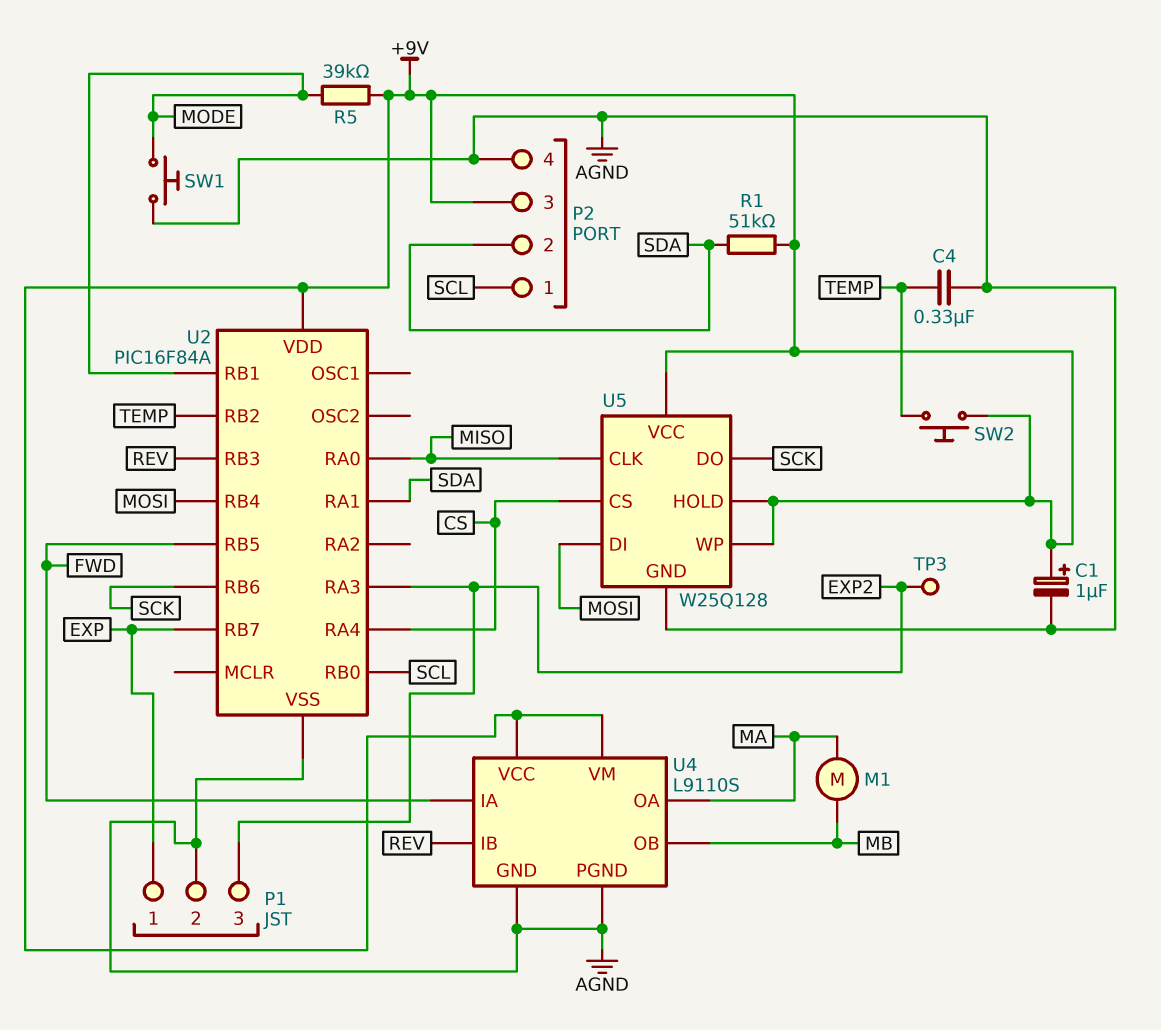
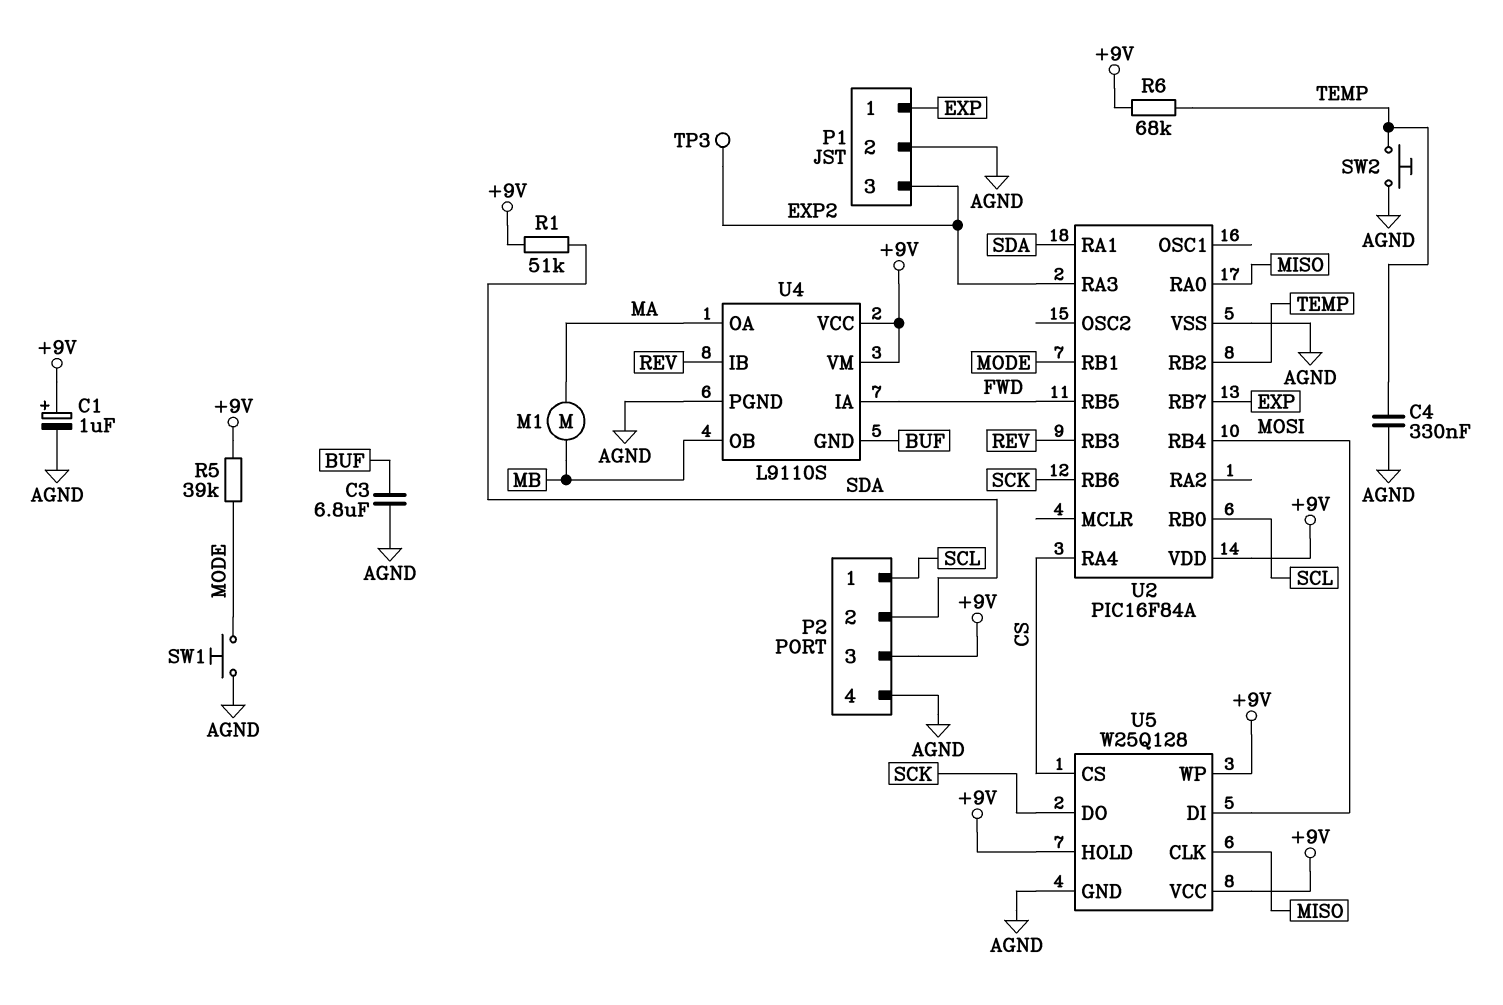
C3: none -> 6.8uF (AGND, BUF)
R6: none -> 68k (+9V, TEMP)
SW2: button (+9V, TEMP) -> button (AGND, TEMP)
U4 pin GND: AGND -> BUF

